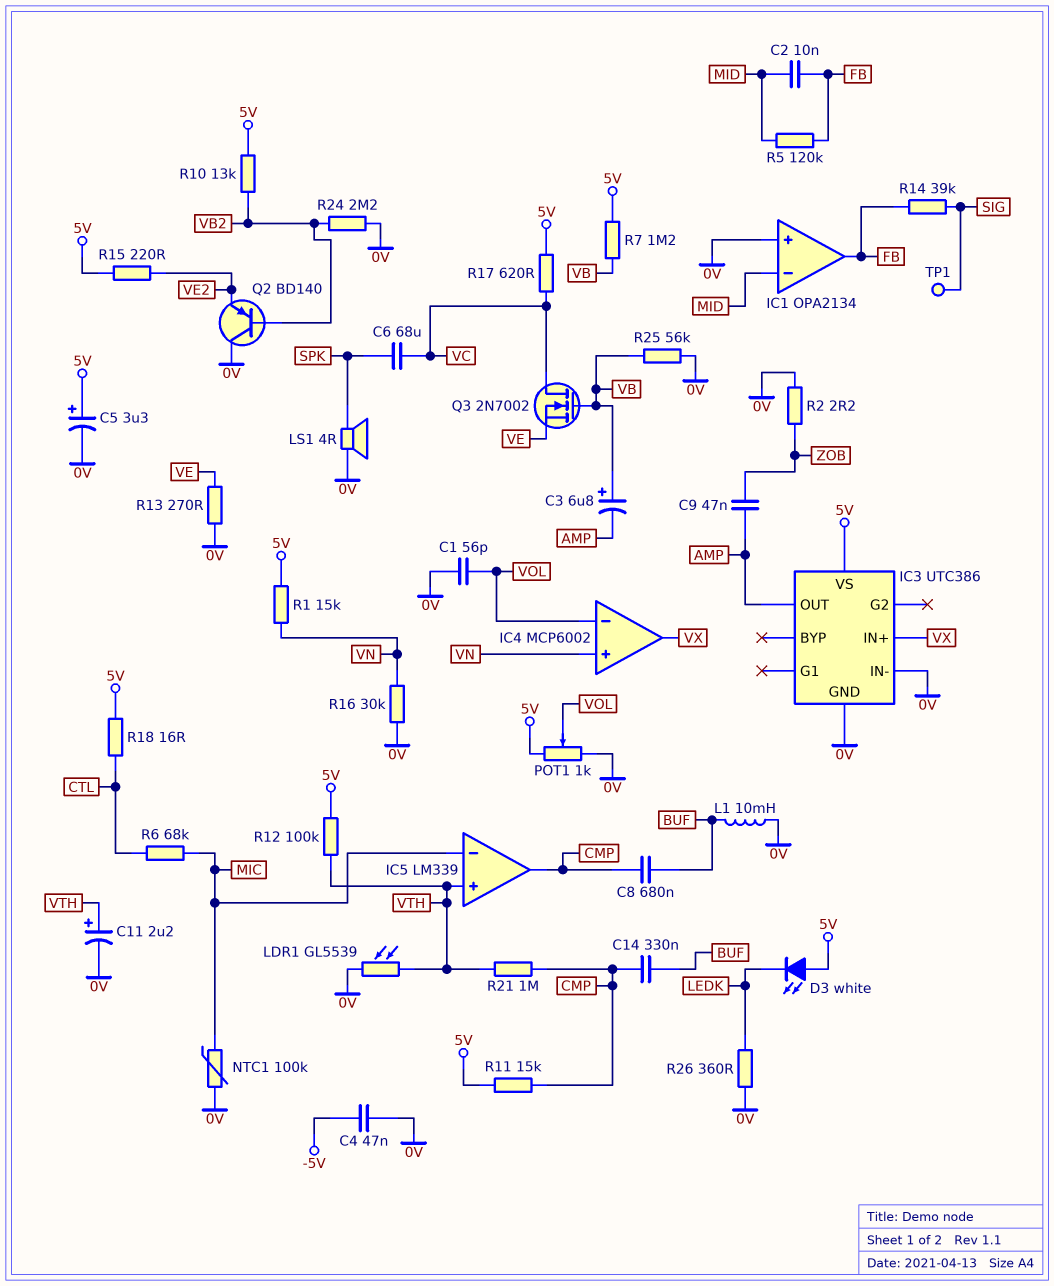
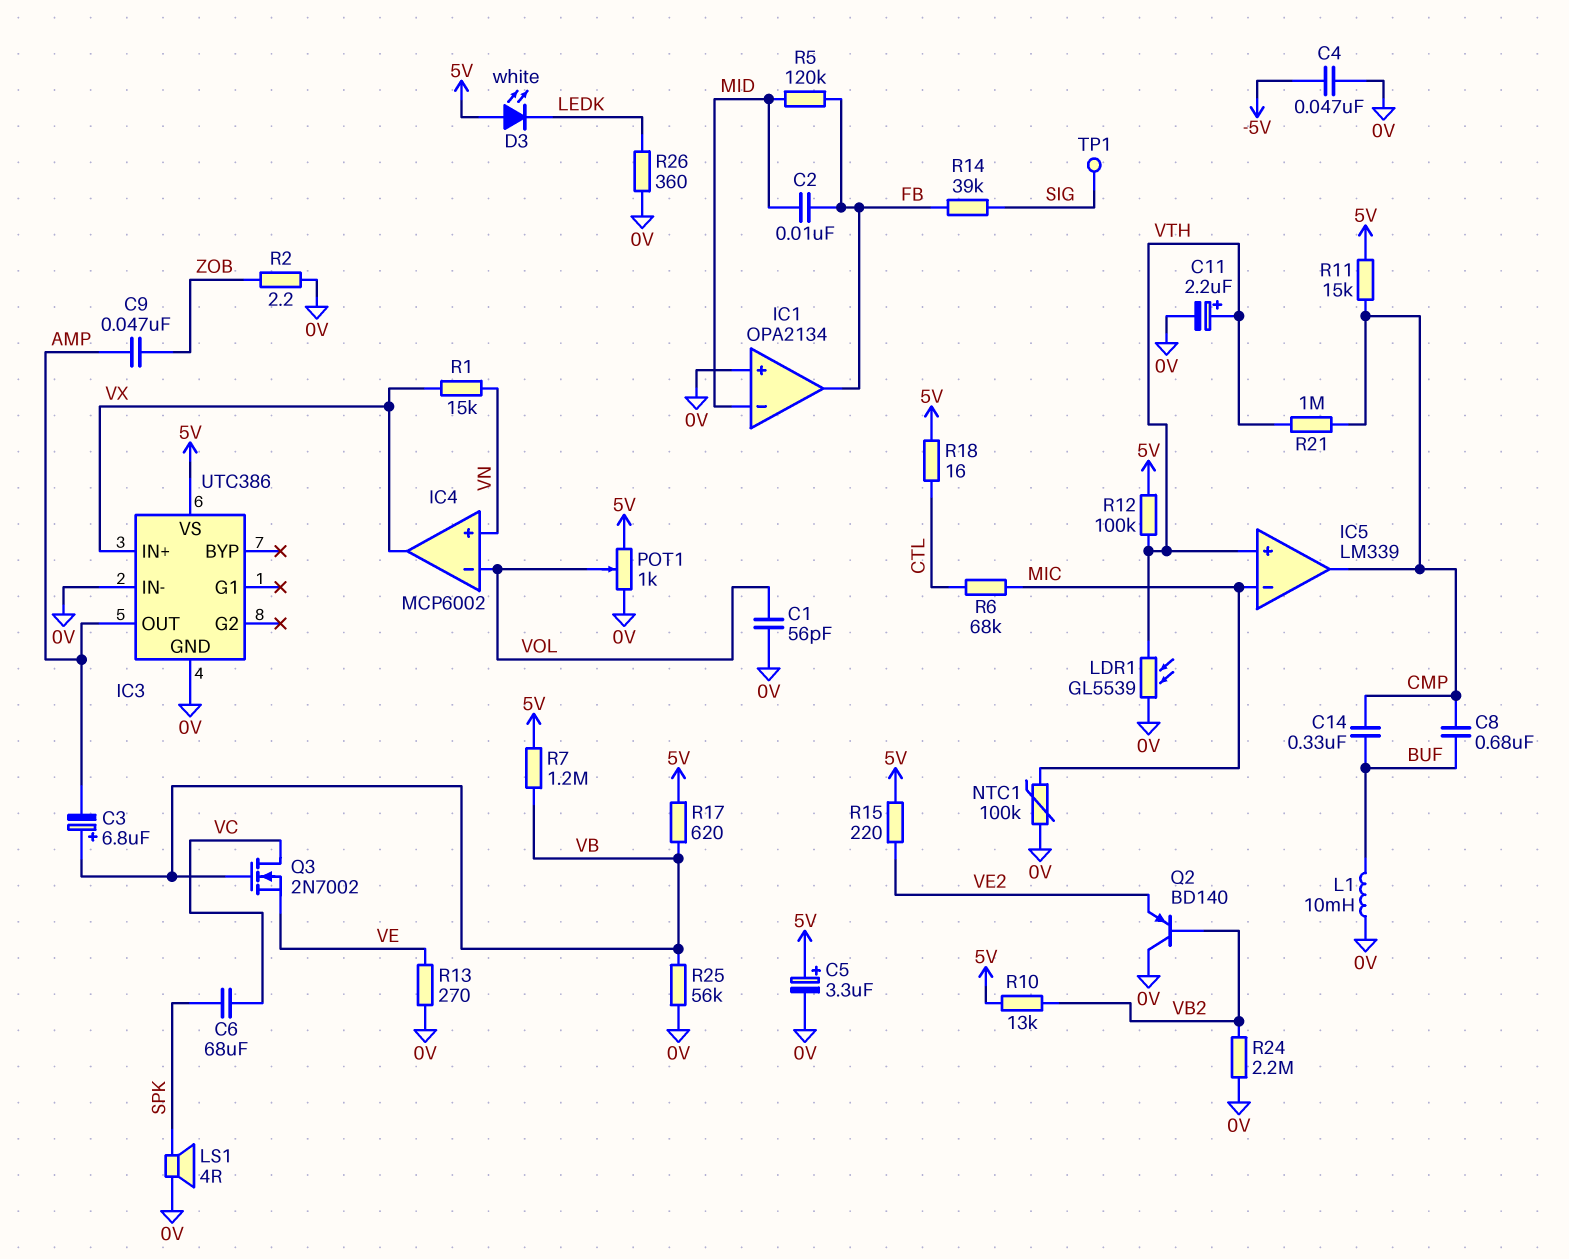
R1: 15k (5V, VN) -> 15k (VN, VX)
R16: 30k (0V, VN) -> none
R17: 620 (5V, VC) -> 620 (5V, VB)

